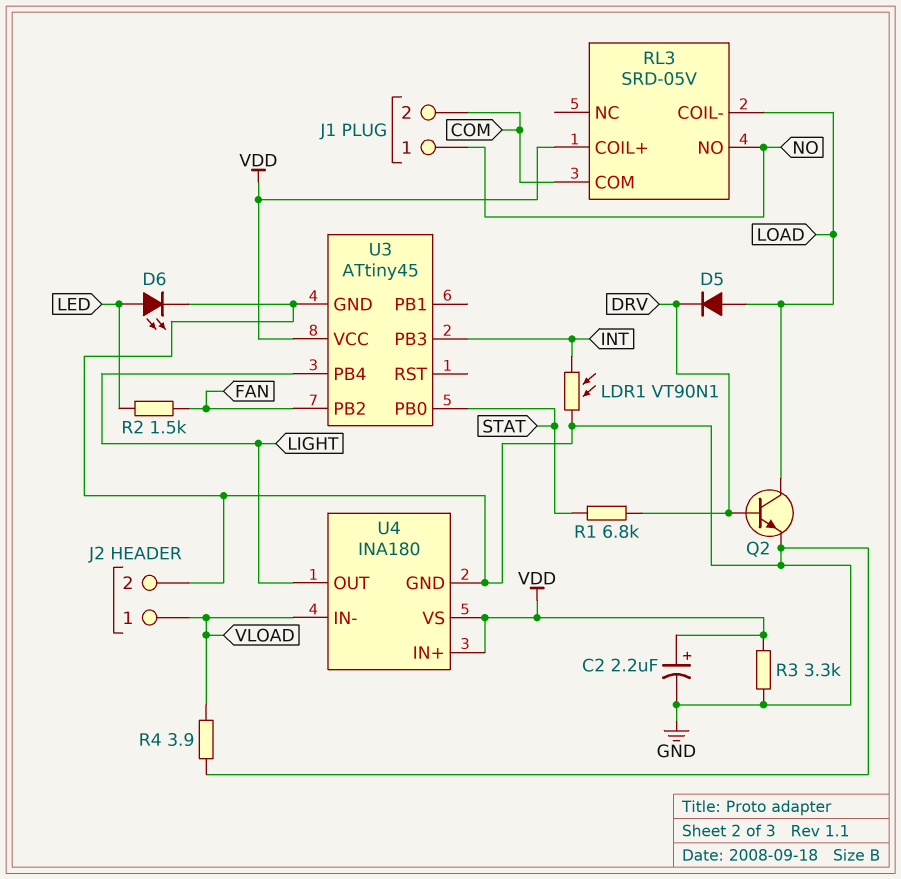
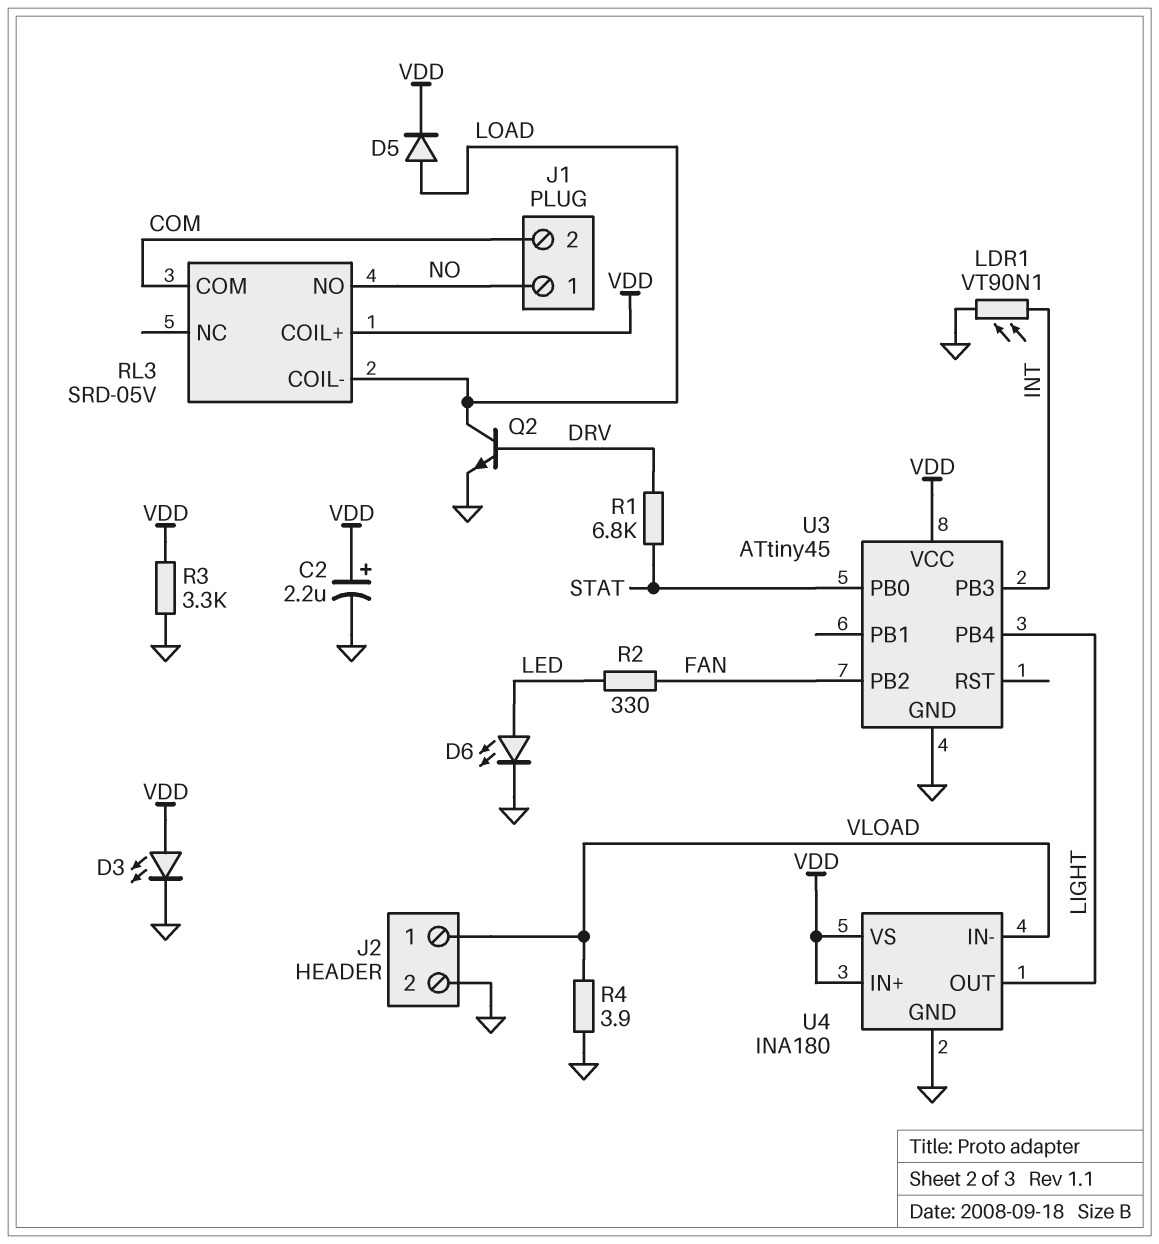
D3: none -> LED (A VDD, K GND)
D5: diode (A LOAD, K DRV) -> diode (A LOAD, K VDD)
R2: 1.5k (FAN, LED) -> 330 (FAN, LED)

